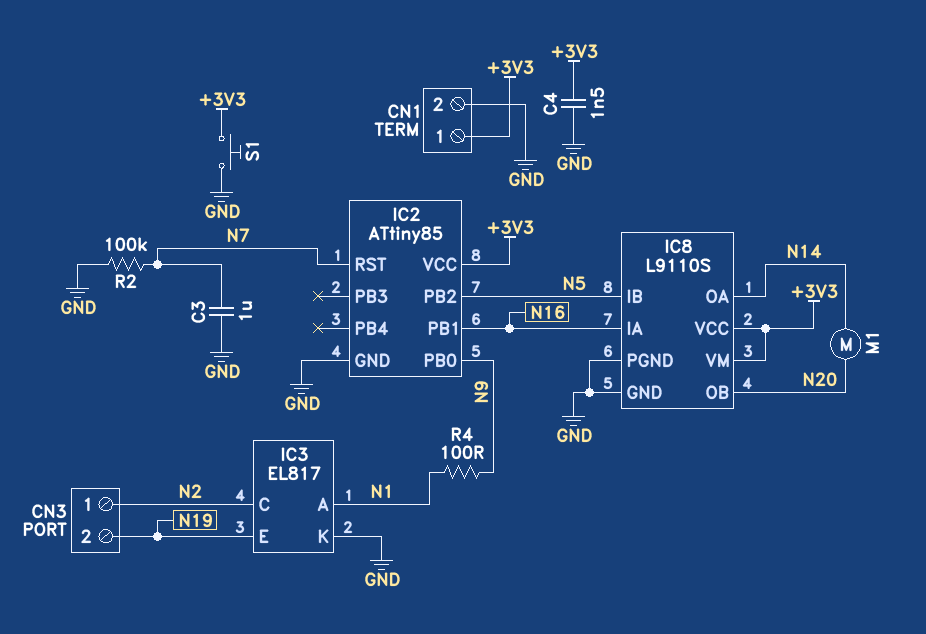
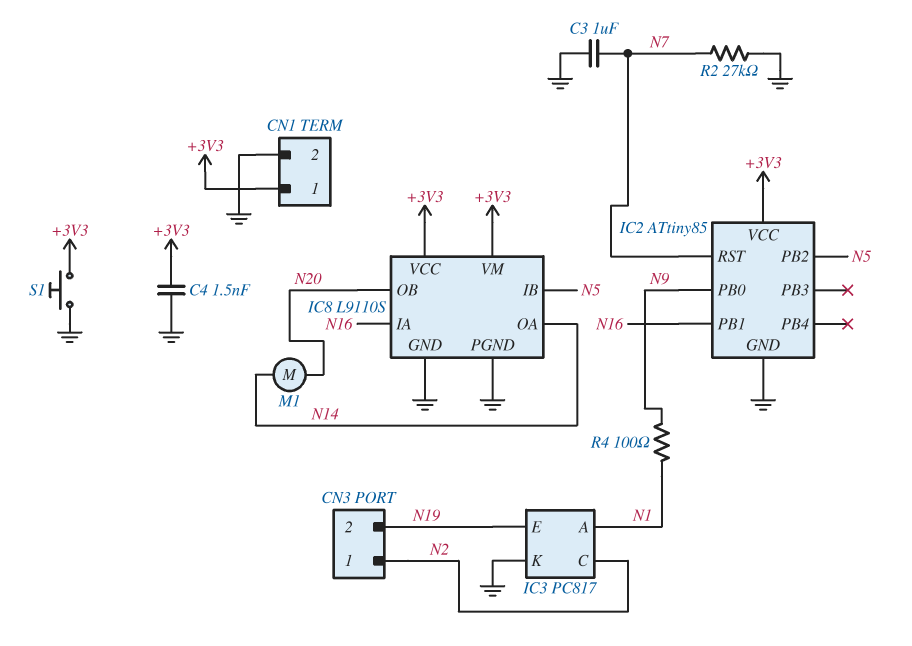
IC3: EL817 -> PC817
R2: 100k (GND, N7) -> 27k (GND, N7)

